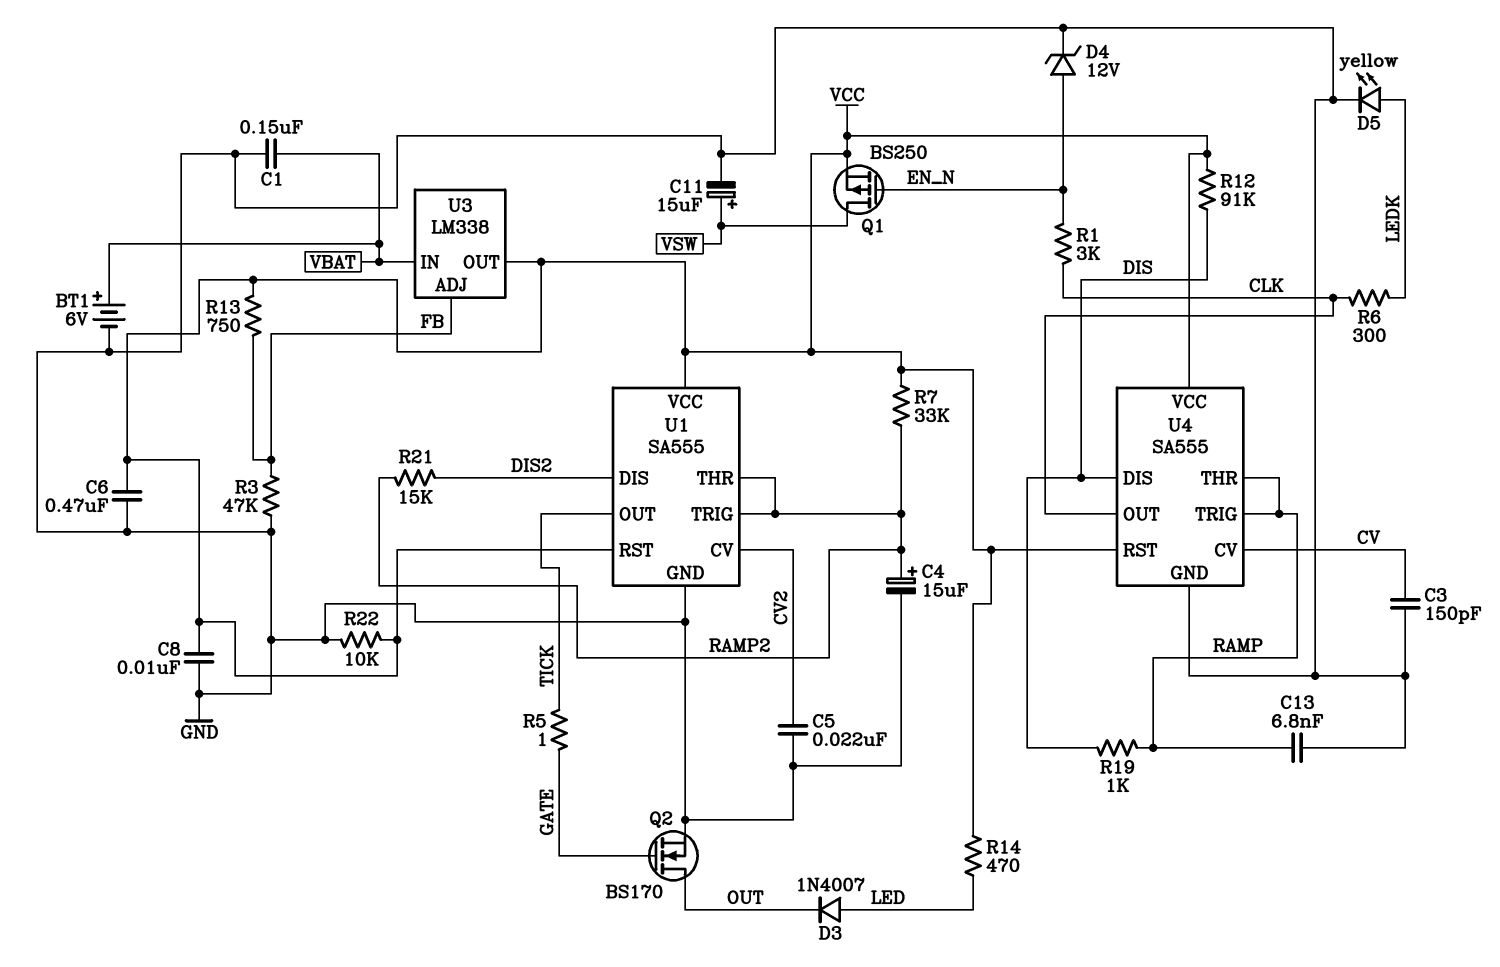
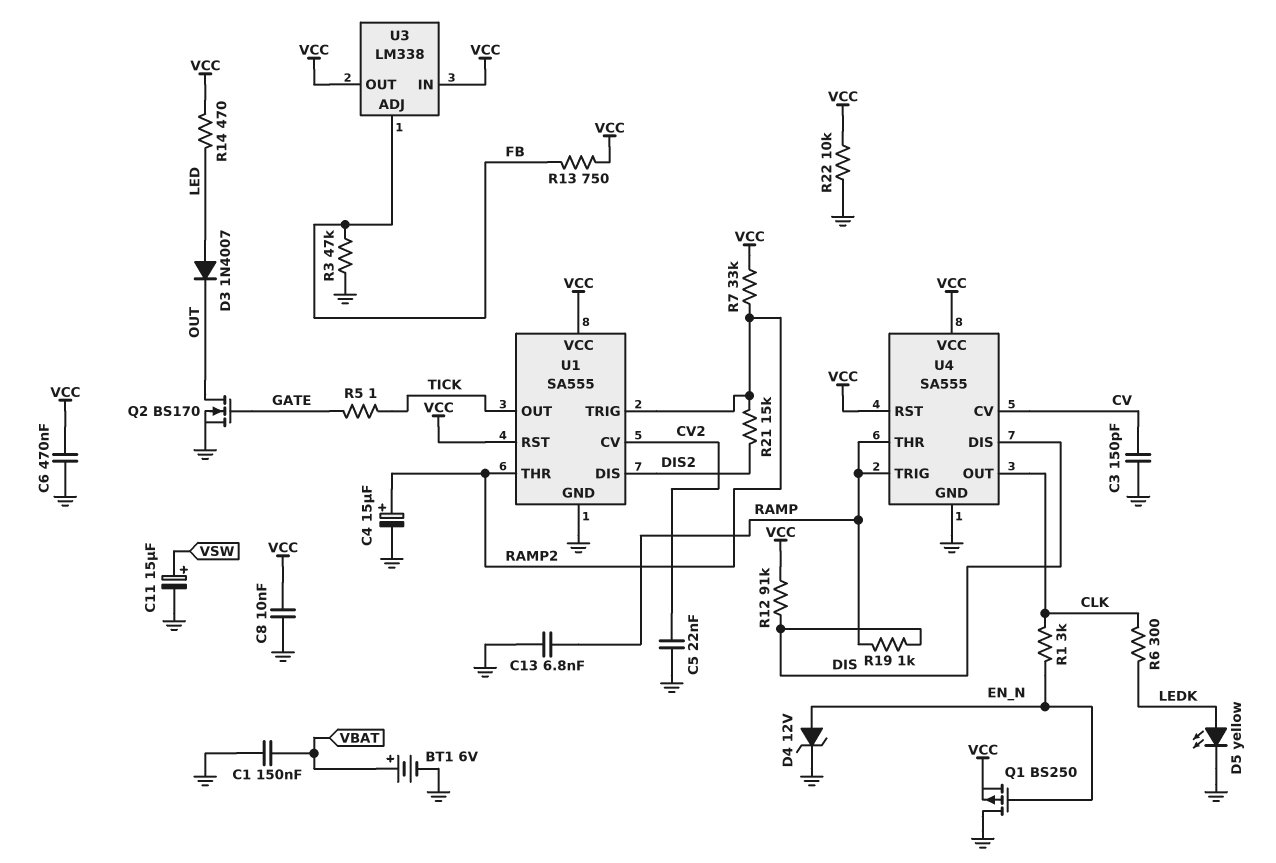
Q1: PMOS BS250 (G EN_N, D VSW, S VCC) -> PMOS BS250 (G EN_N, D GND, S VCC)
U3 pin IN: VBAT -> VCC

